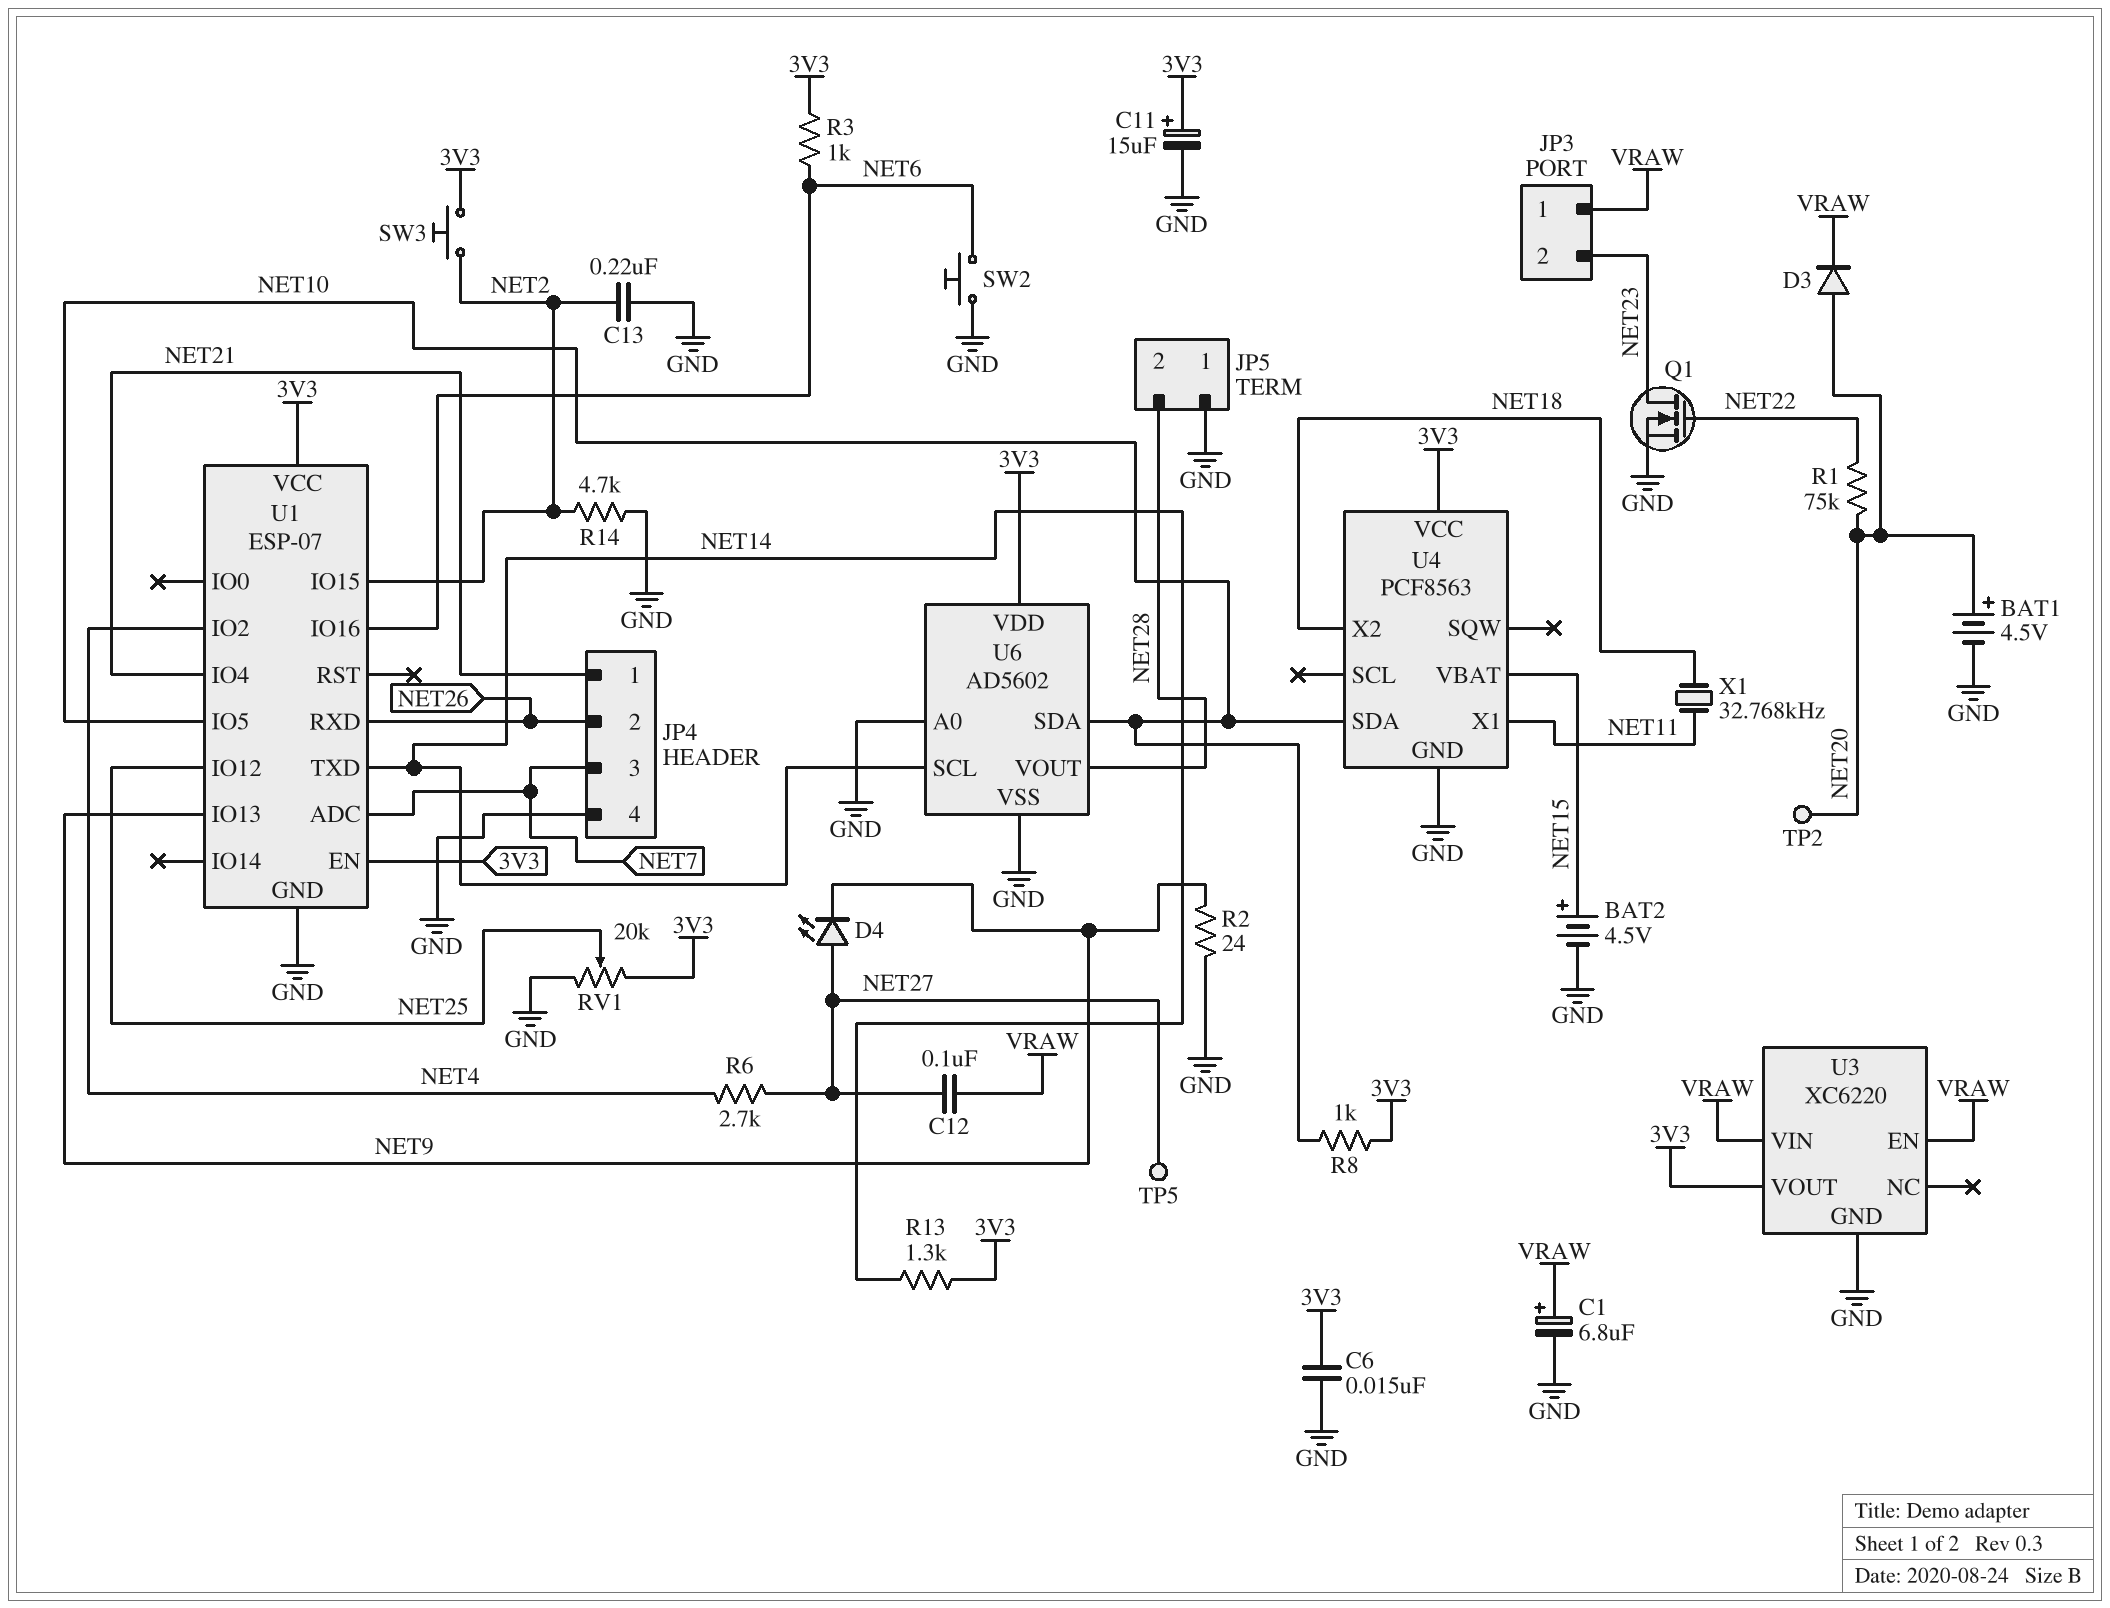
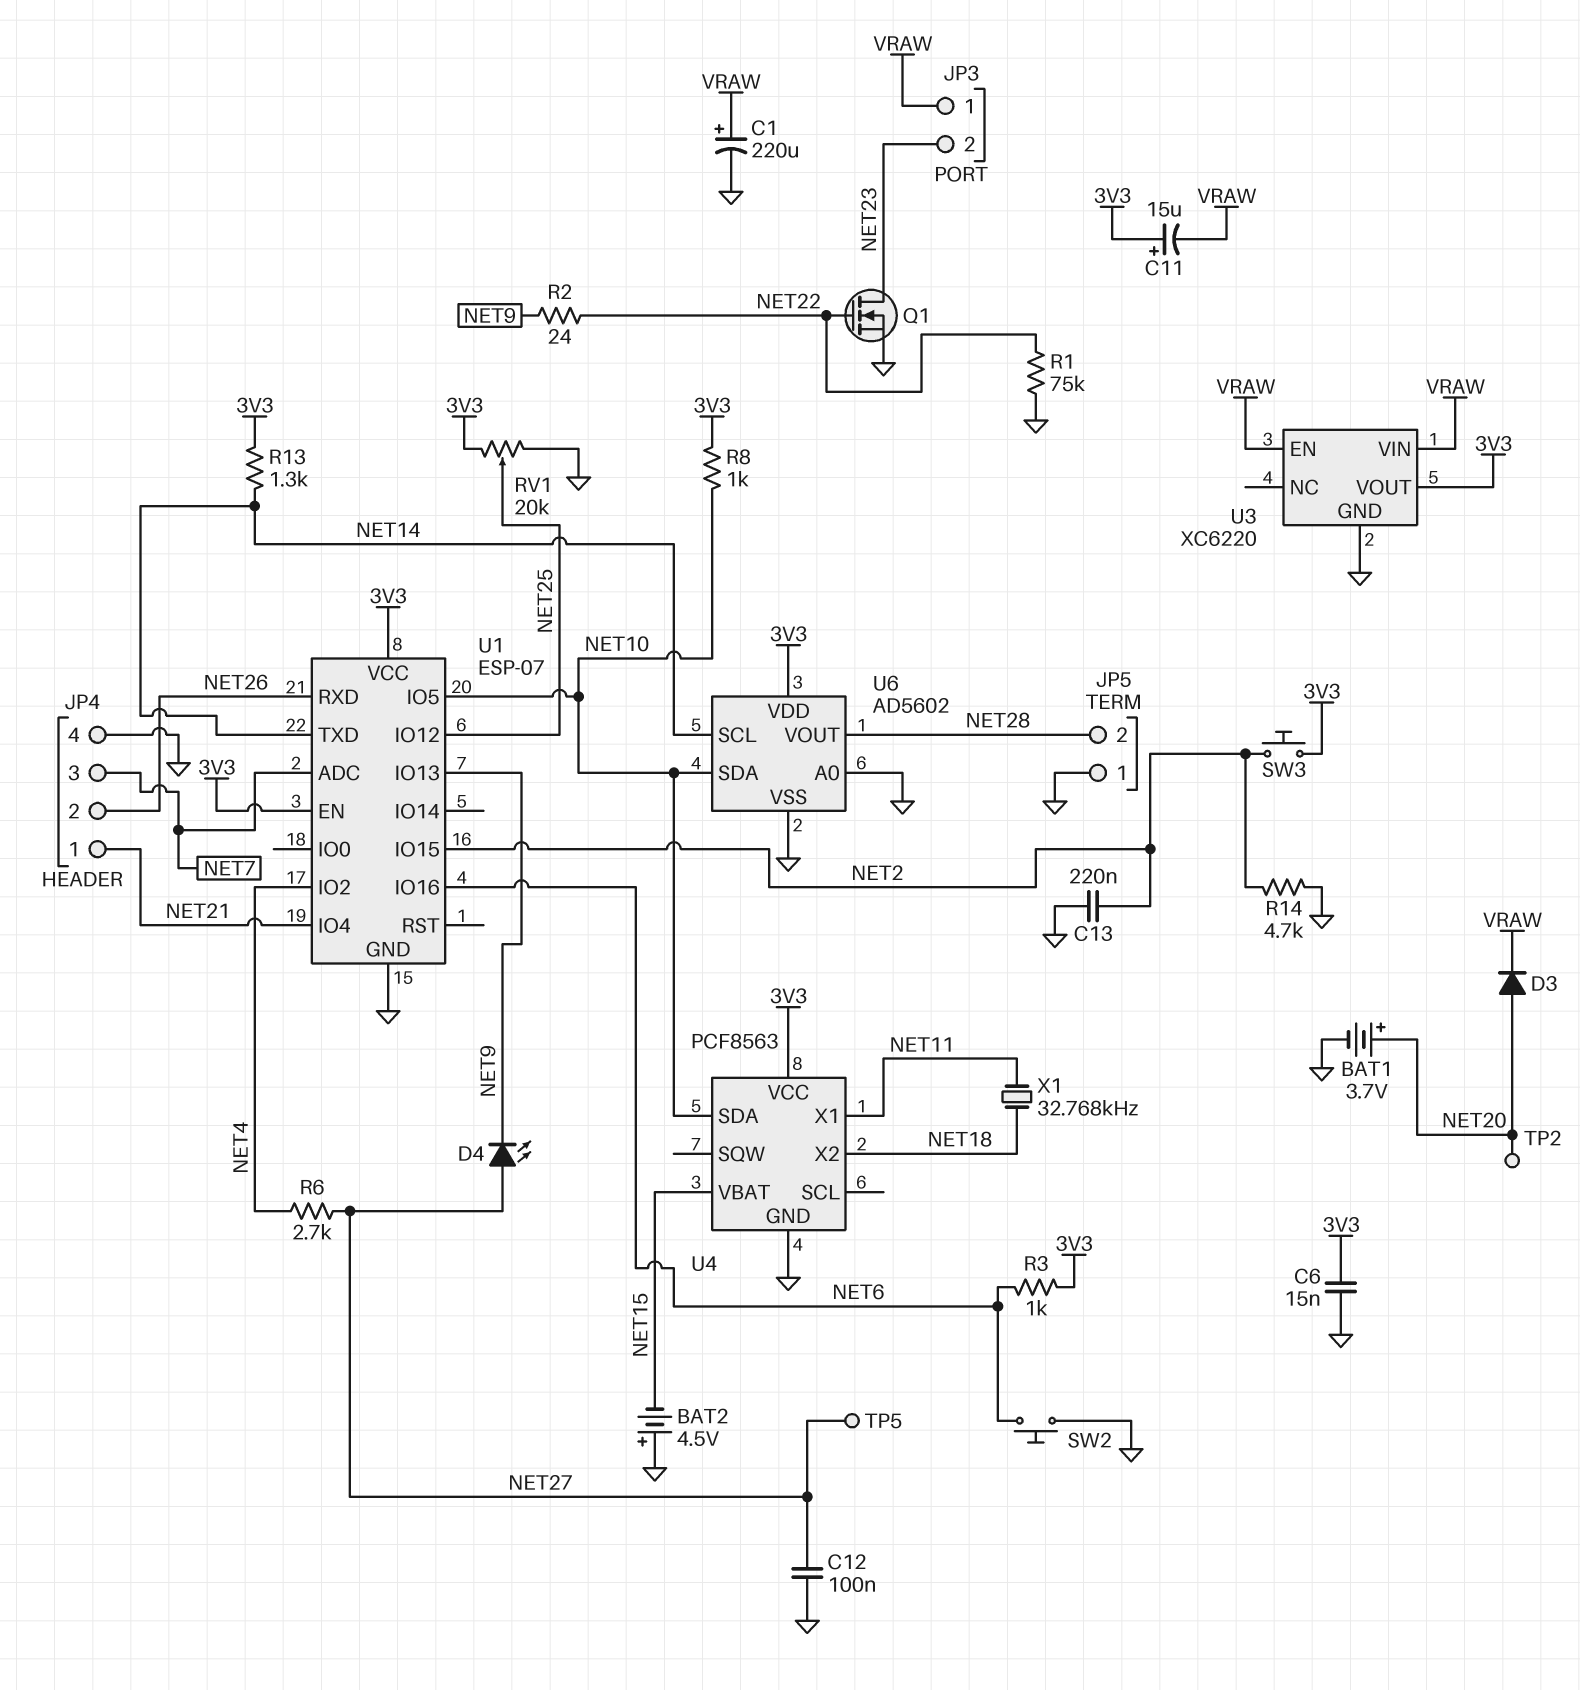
BAT1: 4.5V (plus NET20, minus GND) -> 3.7V (plus NET20, minus GND)
BAT2: 4.5V (plus NET15, minus GND) -> 4.5V (plus GND, minus NET15)
C1: 6.8uF (plus VRAW, minus GND) -> 220uF (plus VRAW, minus GND)
C11: 15uF (plus 3V3, minus GND) -> 15uF (plus 3V3, minus VRAW)
C12: 100nF (NET27, VRAW) -> 100nF (GND, NET27)
R1: 75k (NET20, NET22) -> 75k (GND, NET22)
R2: 24 (GND, NET9) -> 24 (NET9, NET22)

